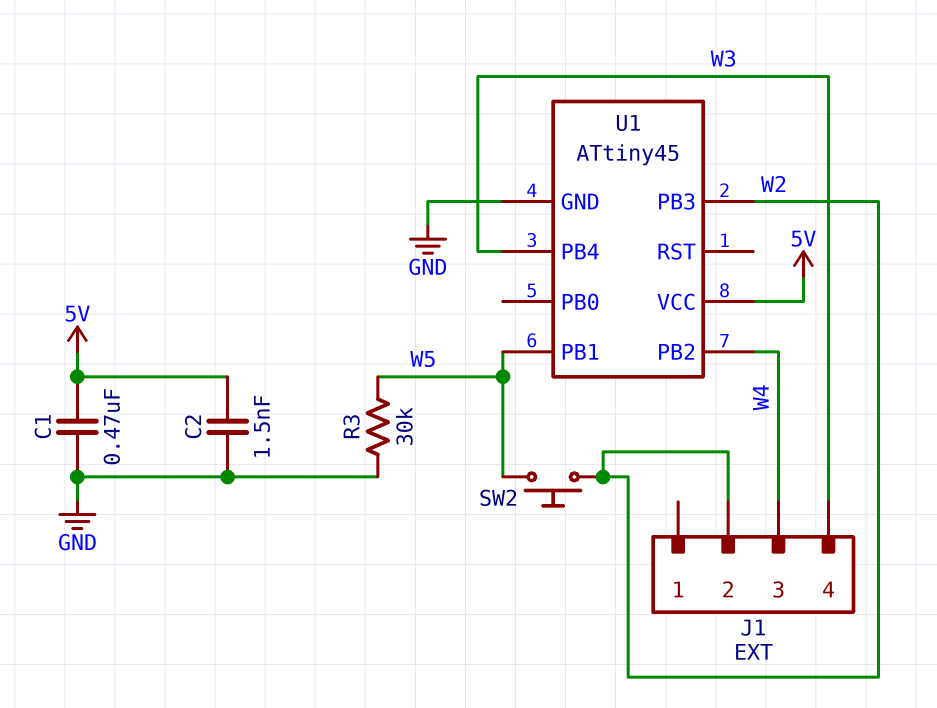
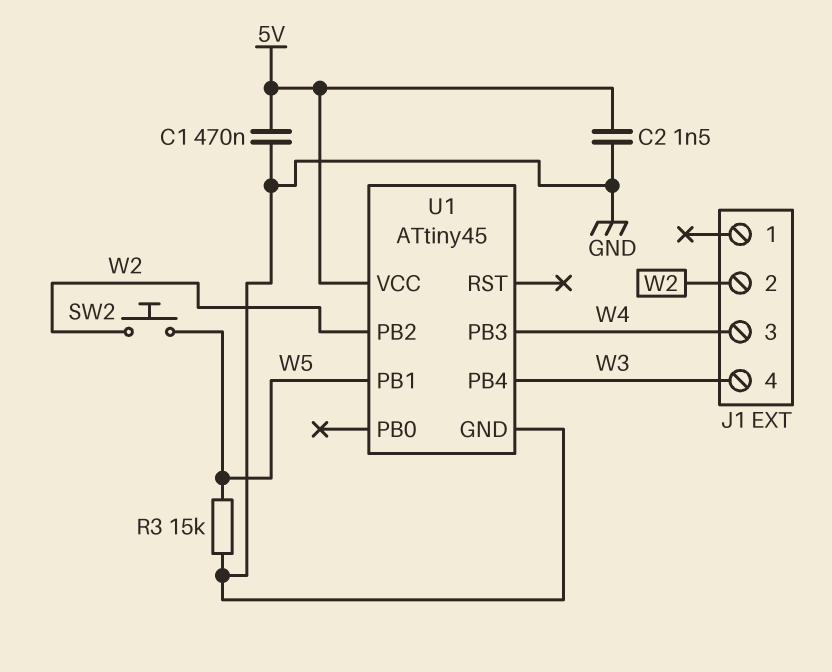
R3: 30k (GND, W5) -> 15k (GND, W5)
U1 pin PB2: W4 -> W2
U1 pin PB3: W2 -> W4

